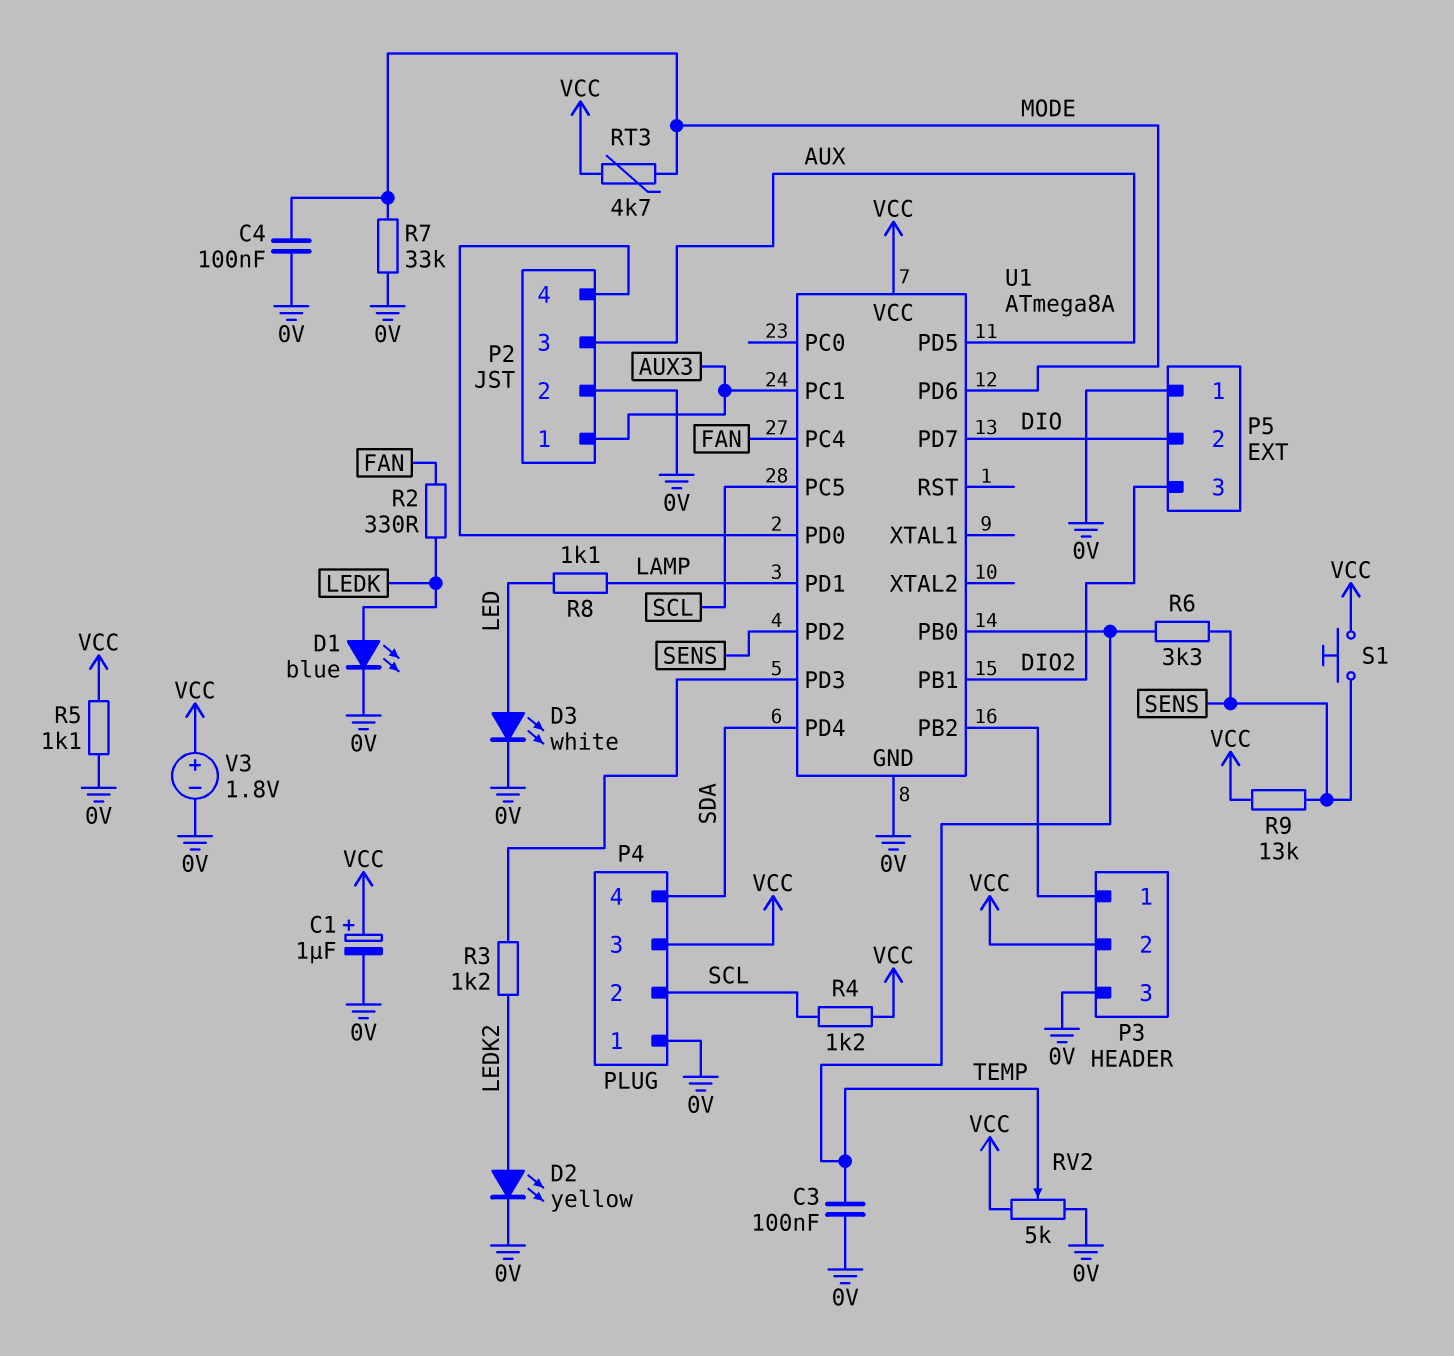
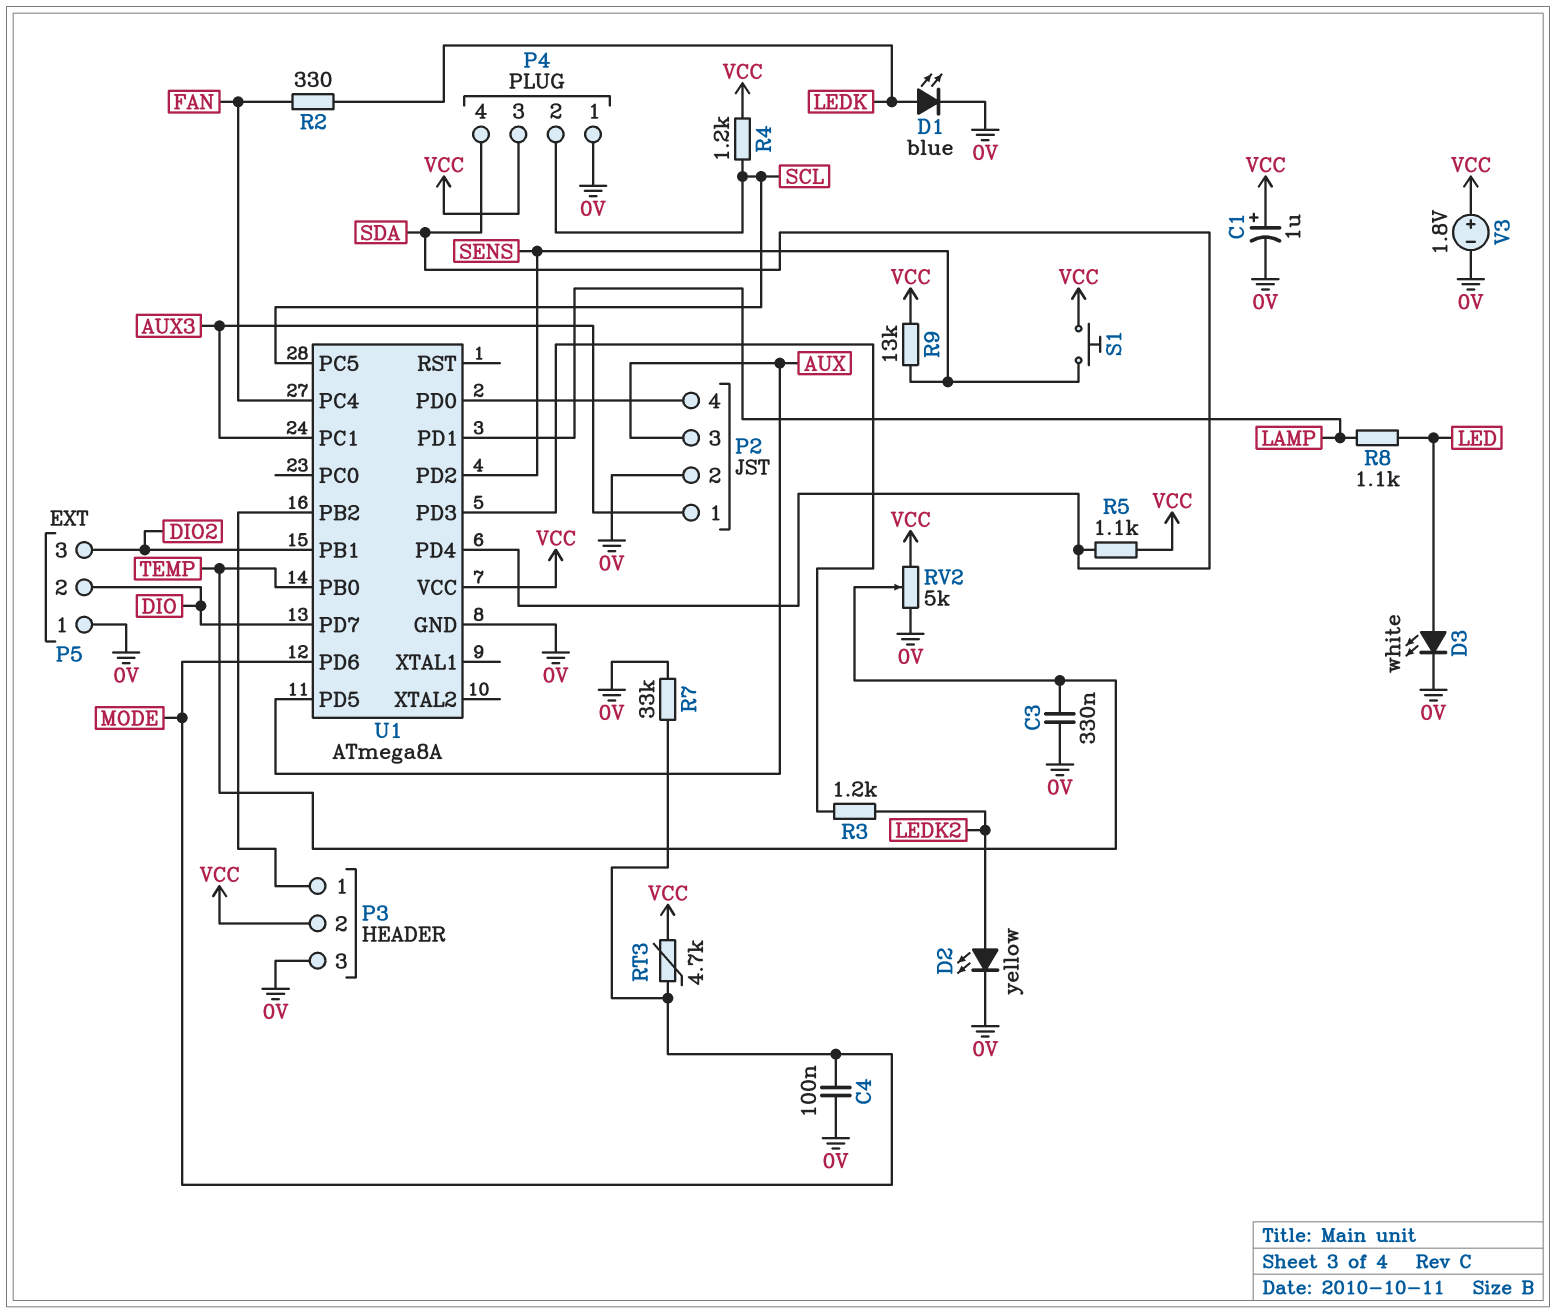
C3: 100nF (0V, TEMP) -> 330nF (0V, TEMP)
R5: 1.1k (0V, VCC) -> 1.1k (SDA, VCC)
R6: 3.3k (SENS, TEMP) -> none

